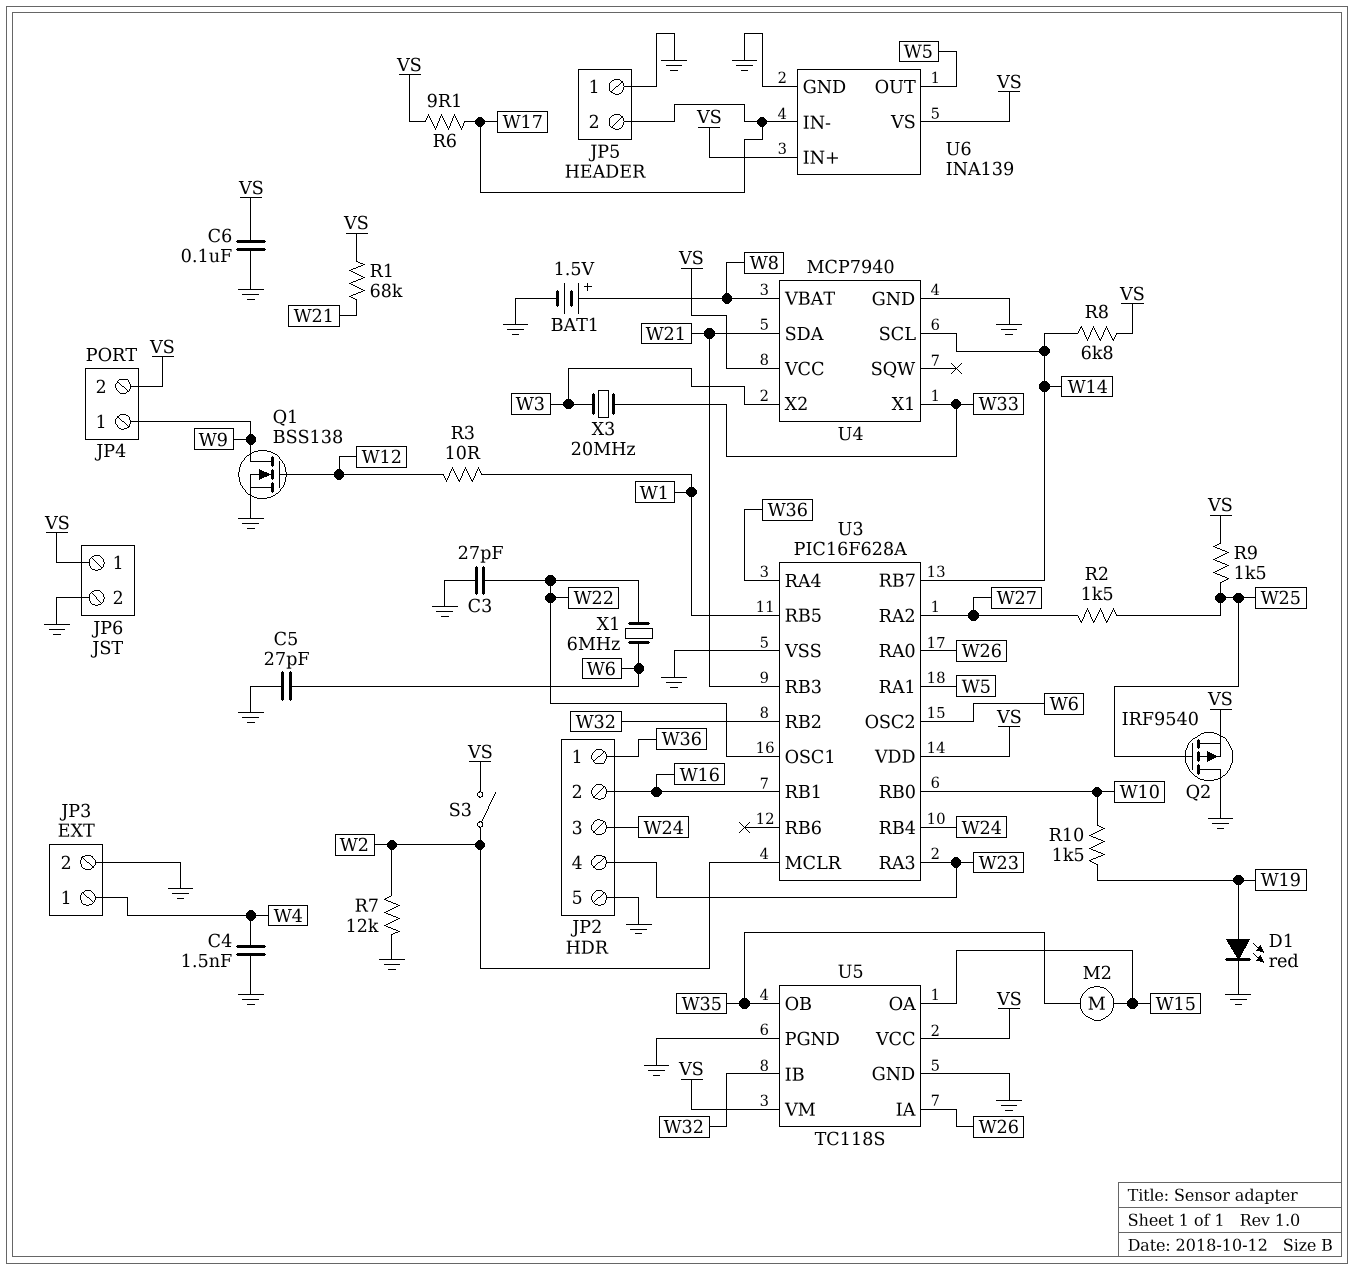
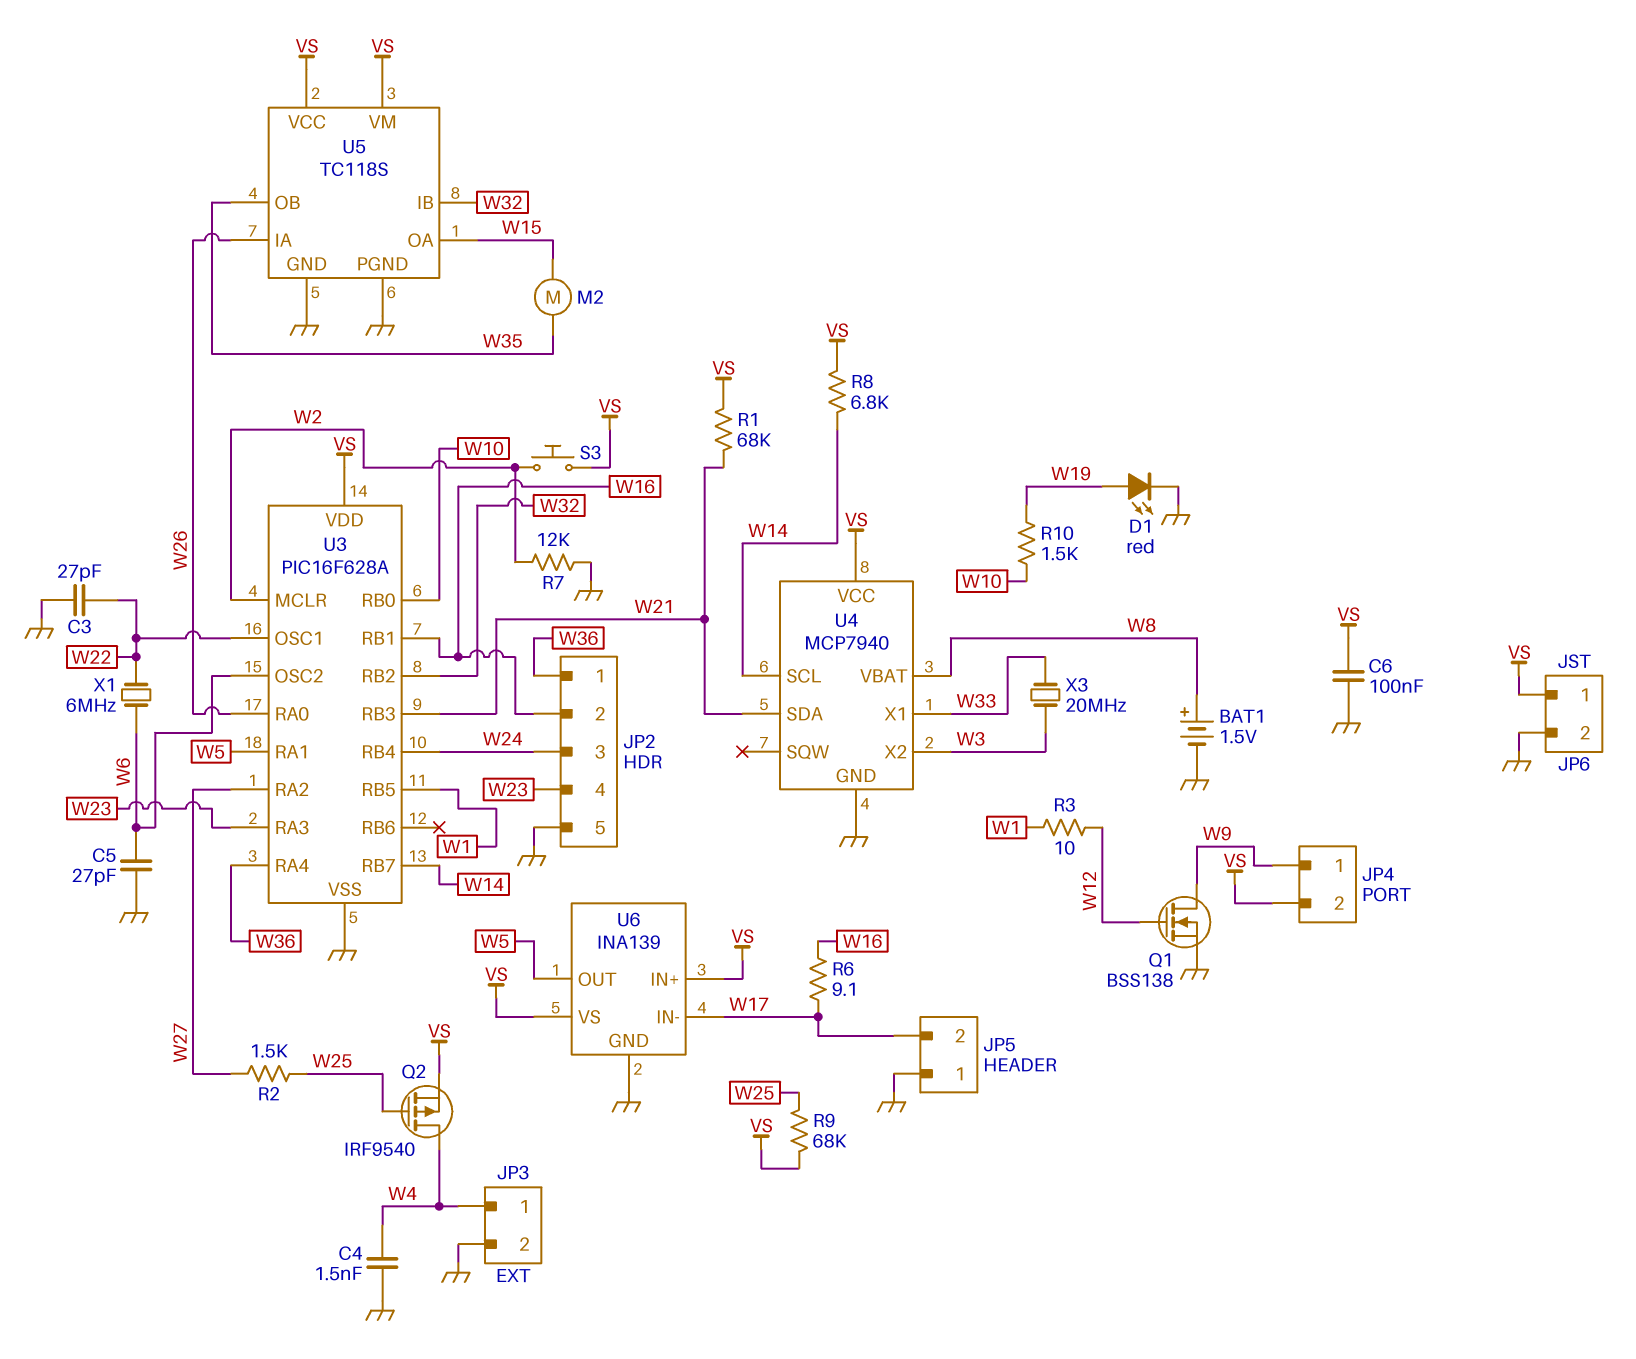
Q2: PMOS IRF9540 (G W25, D GND, S VS) -> PMOS IRF9540 (G W25, D W4, S VS)
R6: 9.1 (VS, W17) -> 9.1 (W16, W17)
R9: 1.5k (VS, W25) -> 68k (VS, W25)
S3: switch (VS, W2) -> button (VS, W2)

